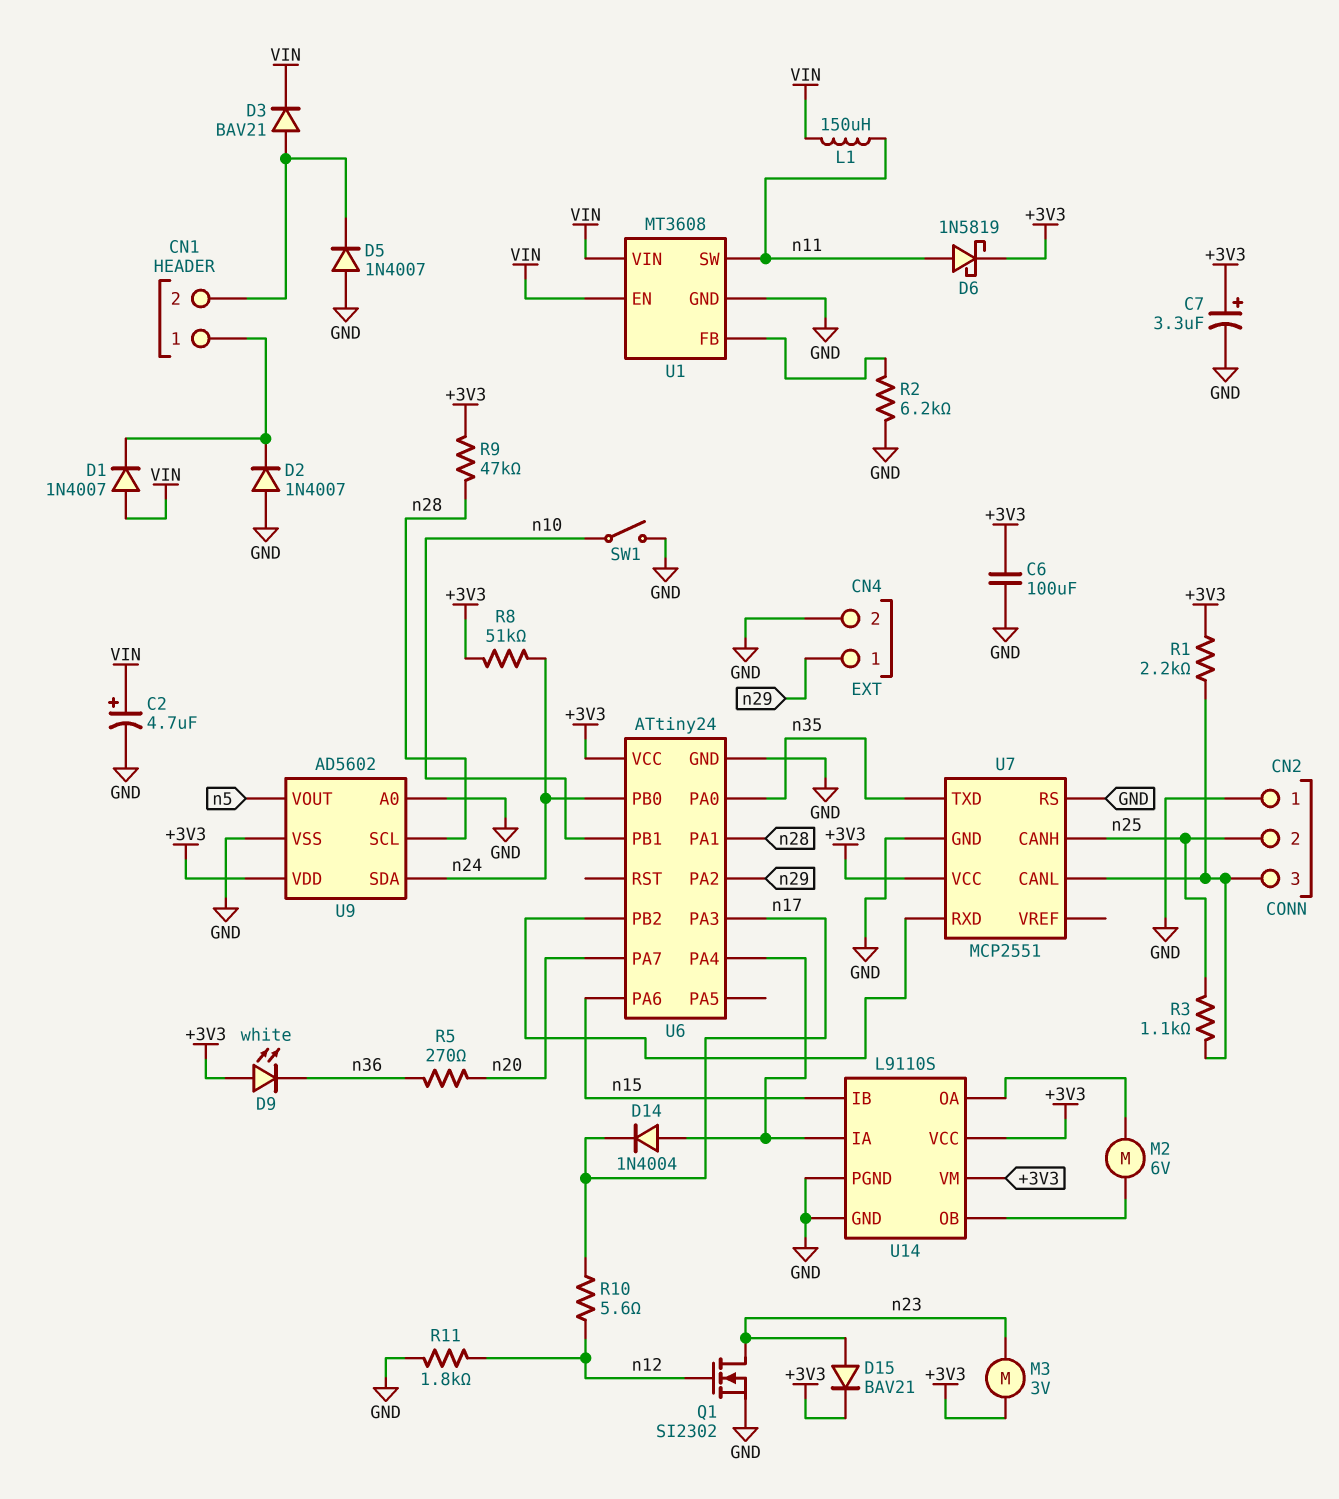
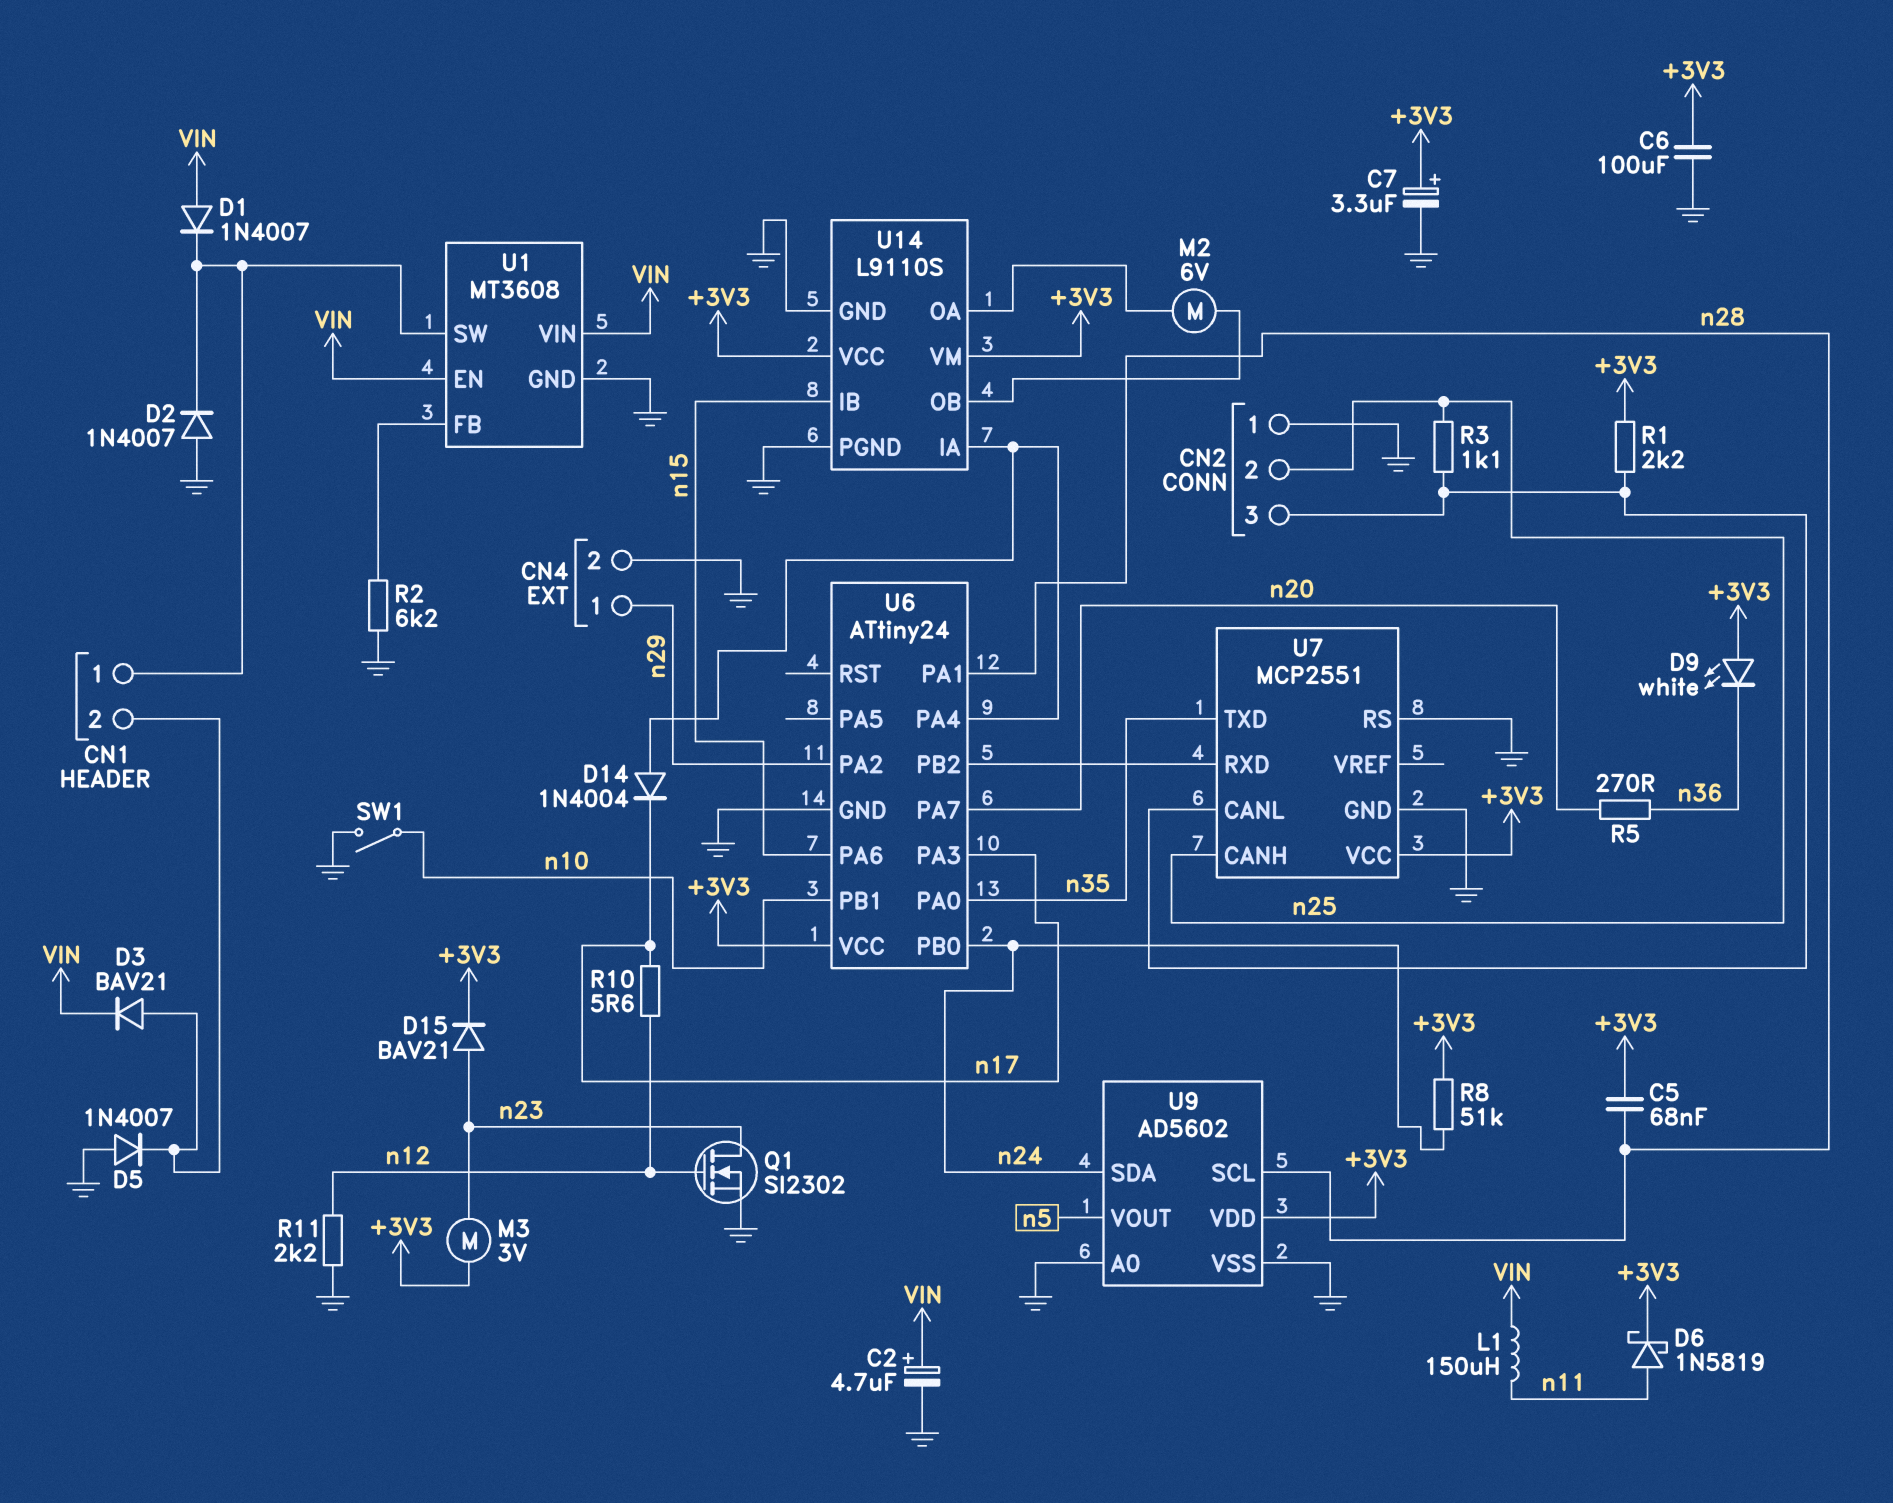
C5: none -> 68nF (+3V3, n28)
R9: 47k (+3V3, n28) -> none
R11: 1.8k (GND, n12) -> 2.2k (GND, n12)
U1 pin SW: n11 -> CN1/1

